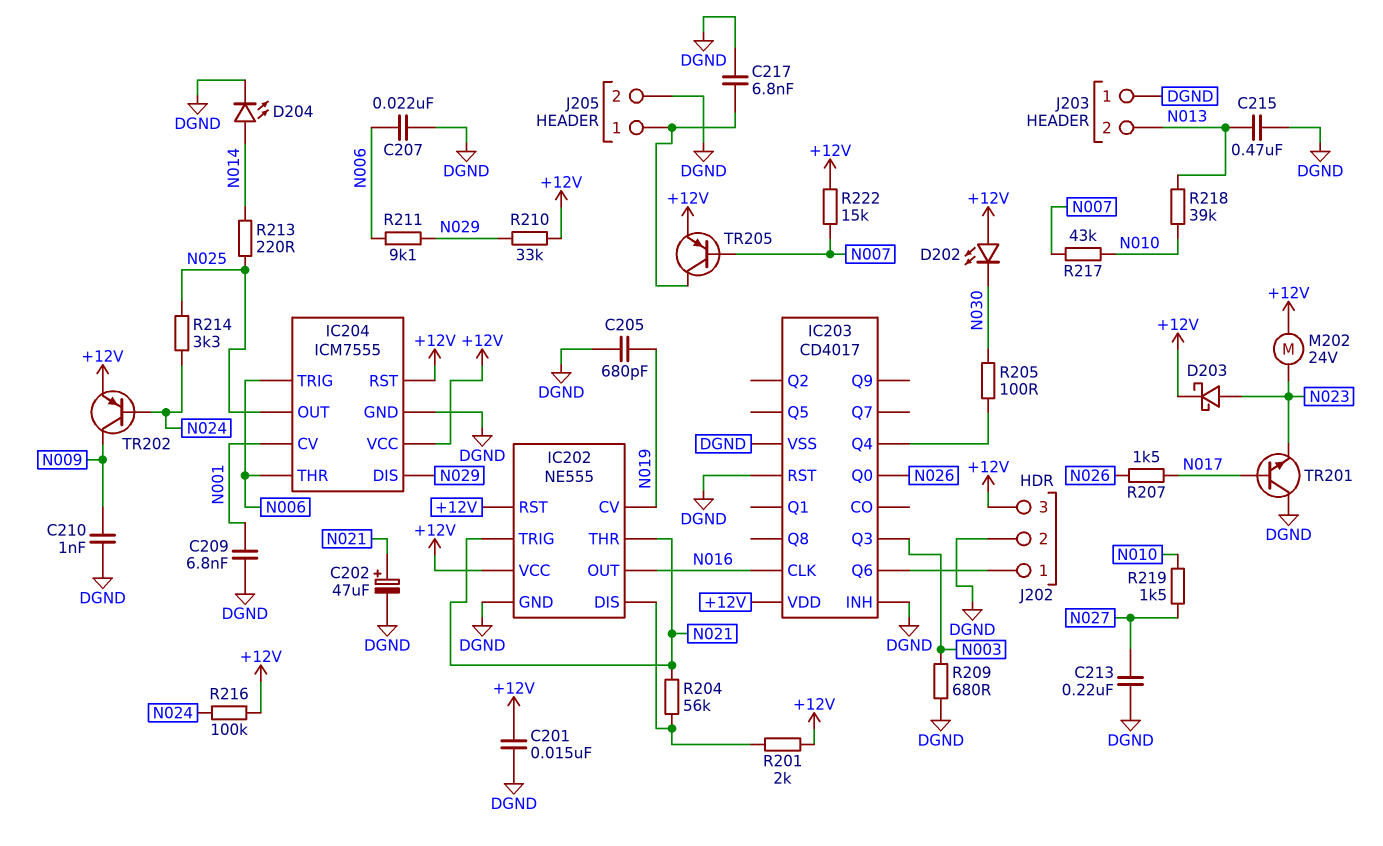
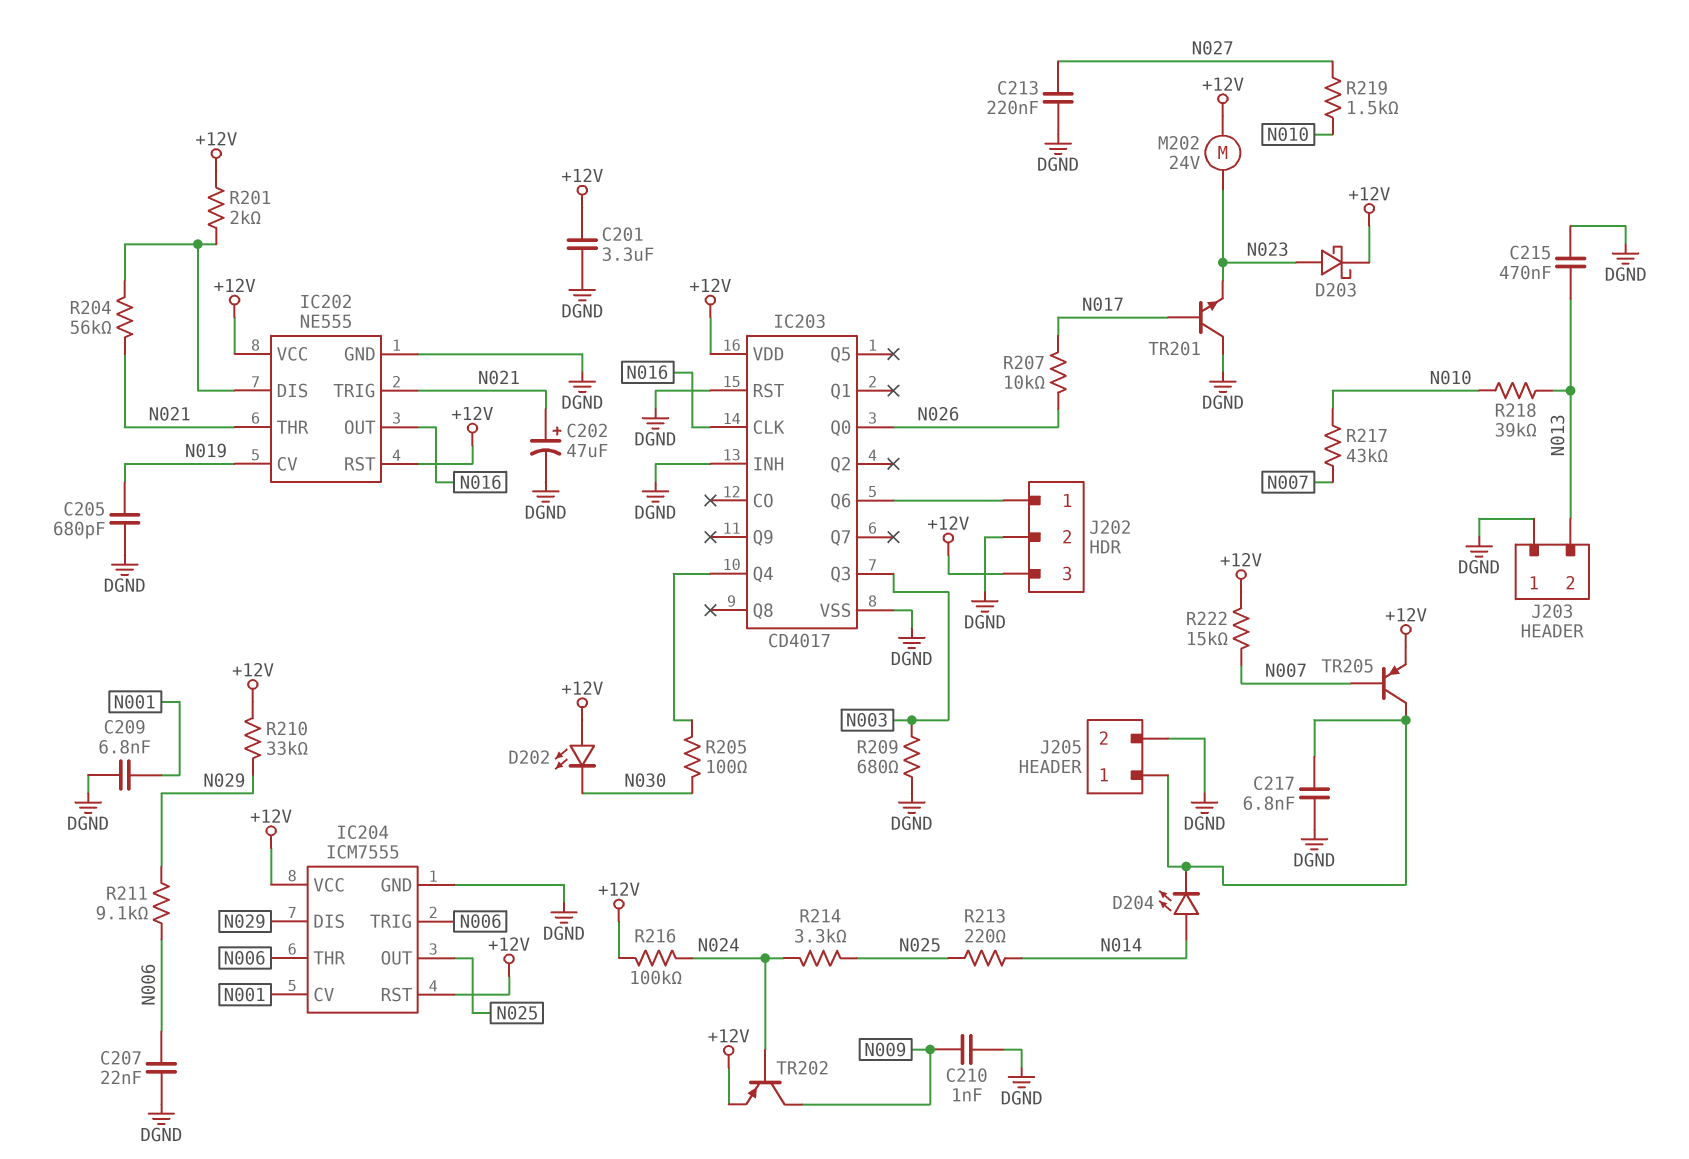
C201: 15nF (+12V, DGND) -> 3.3uF (+12V, DGND)
D204: LED (A N014, K DGND) -> LED (A N014, K J205/1)
R207: 1.5k (N017, N026) -> 10k (N017, N026)

